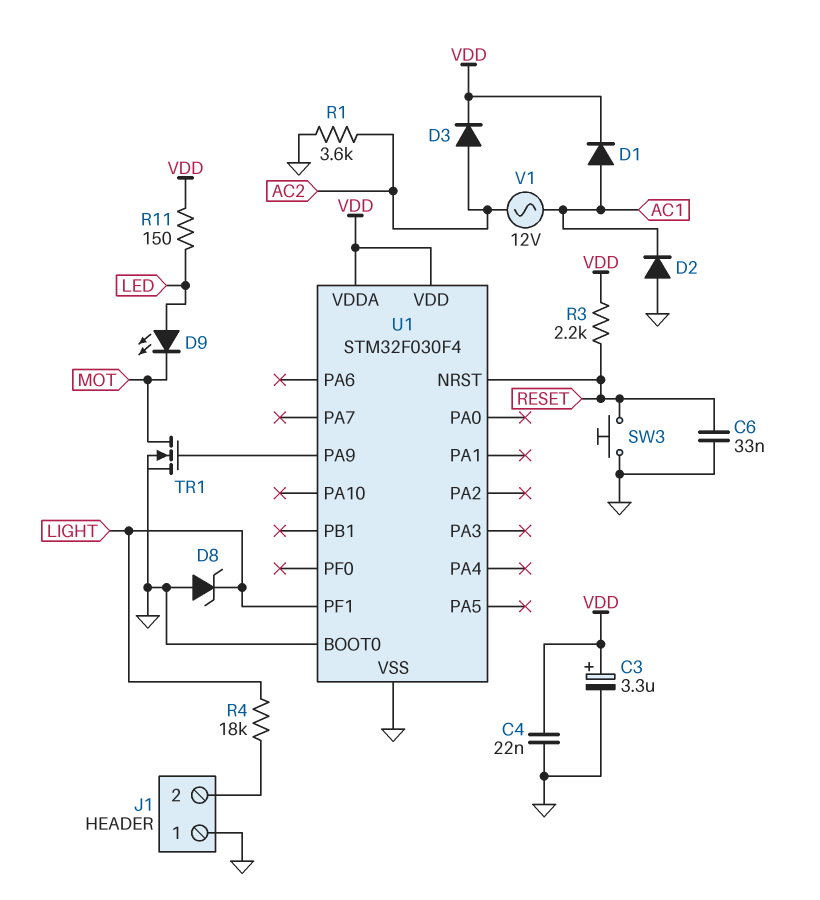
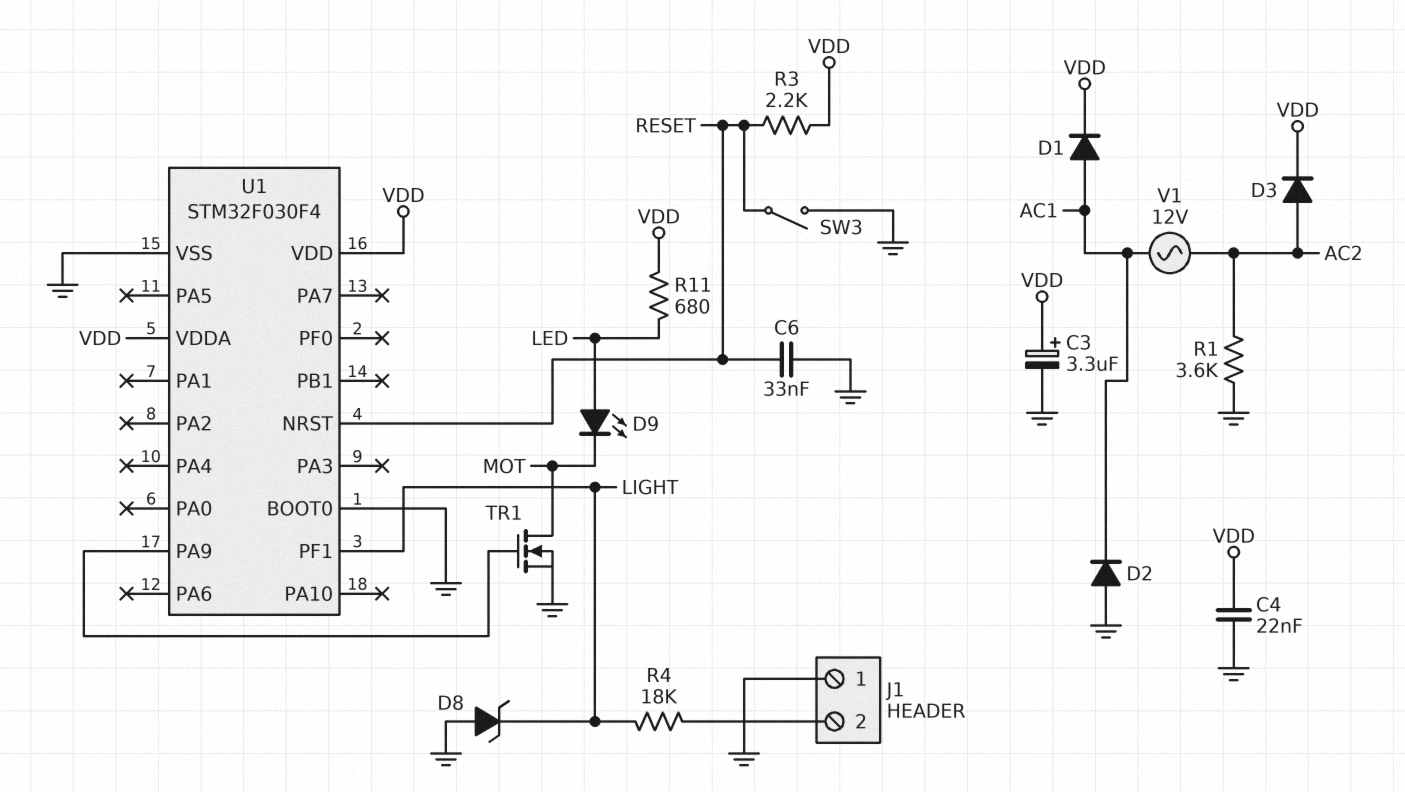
R11: 150 (LED, VDD) -> 680 (LED, VDD)
SW3: button (GND, RESET) -> switch (GND, RESET)

